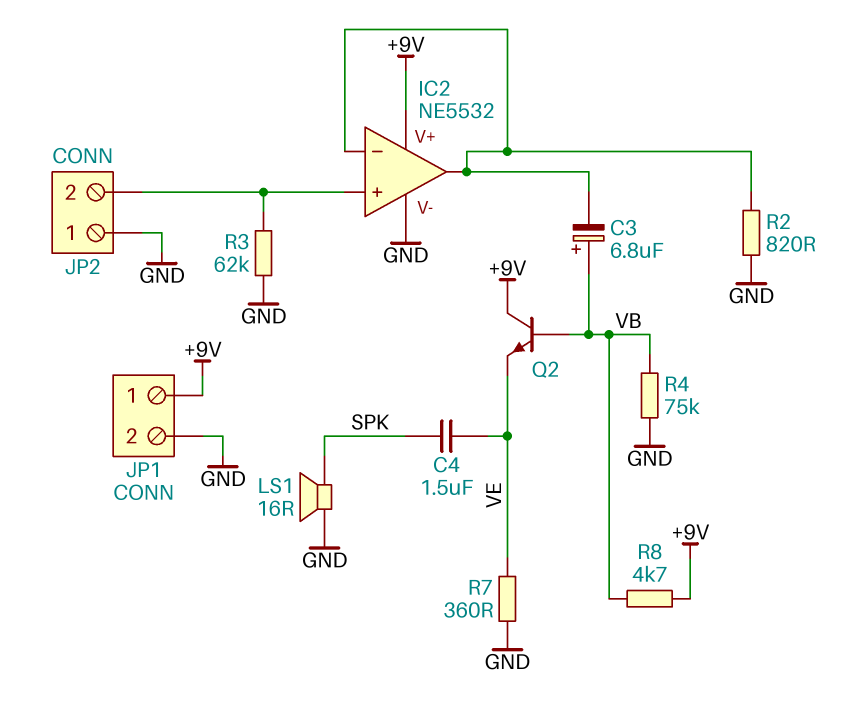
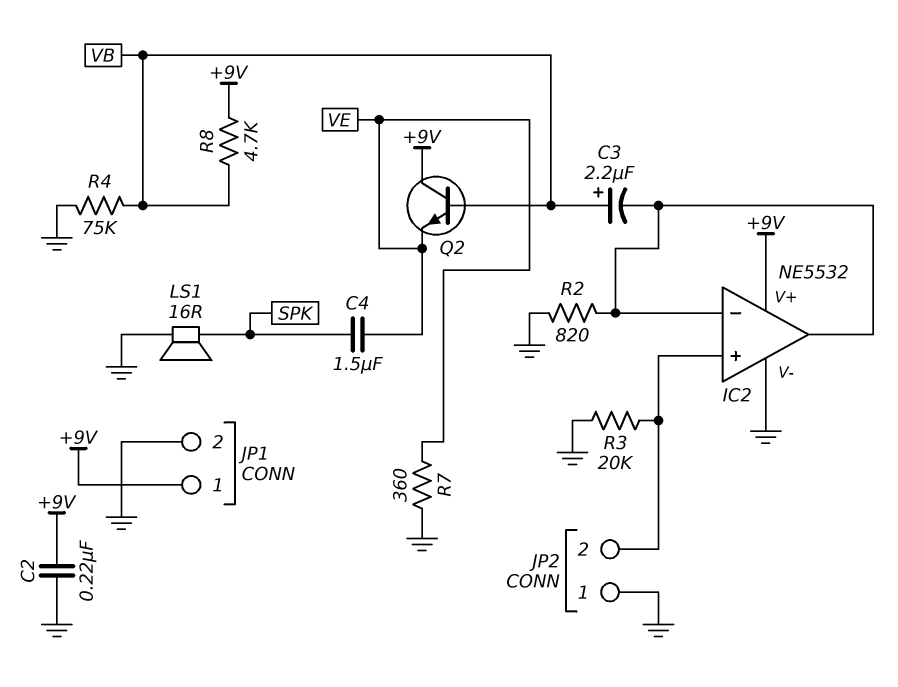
C2: none -> 220nF (+9V, GND)
C3: 6.8uF (plus VB, minus IC2/in-) -> 2.2uF (plus VB, minus IC2/in-)
R3: 62k (GND, IC2/in+) -> 20k (GND, IC2/in+)

